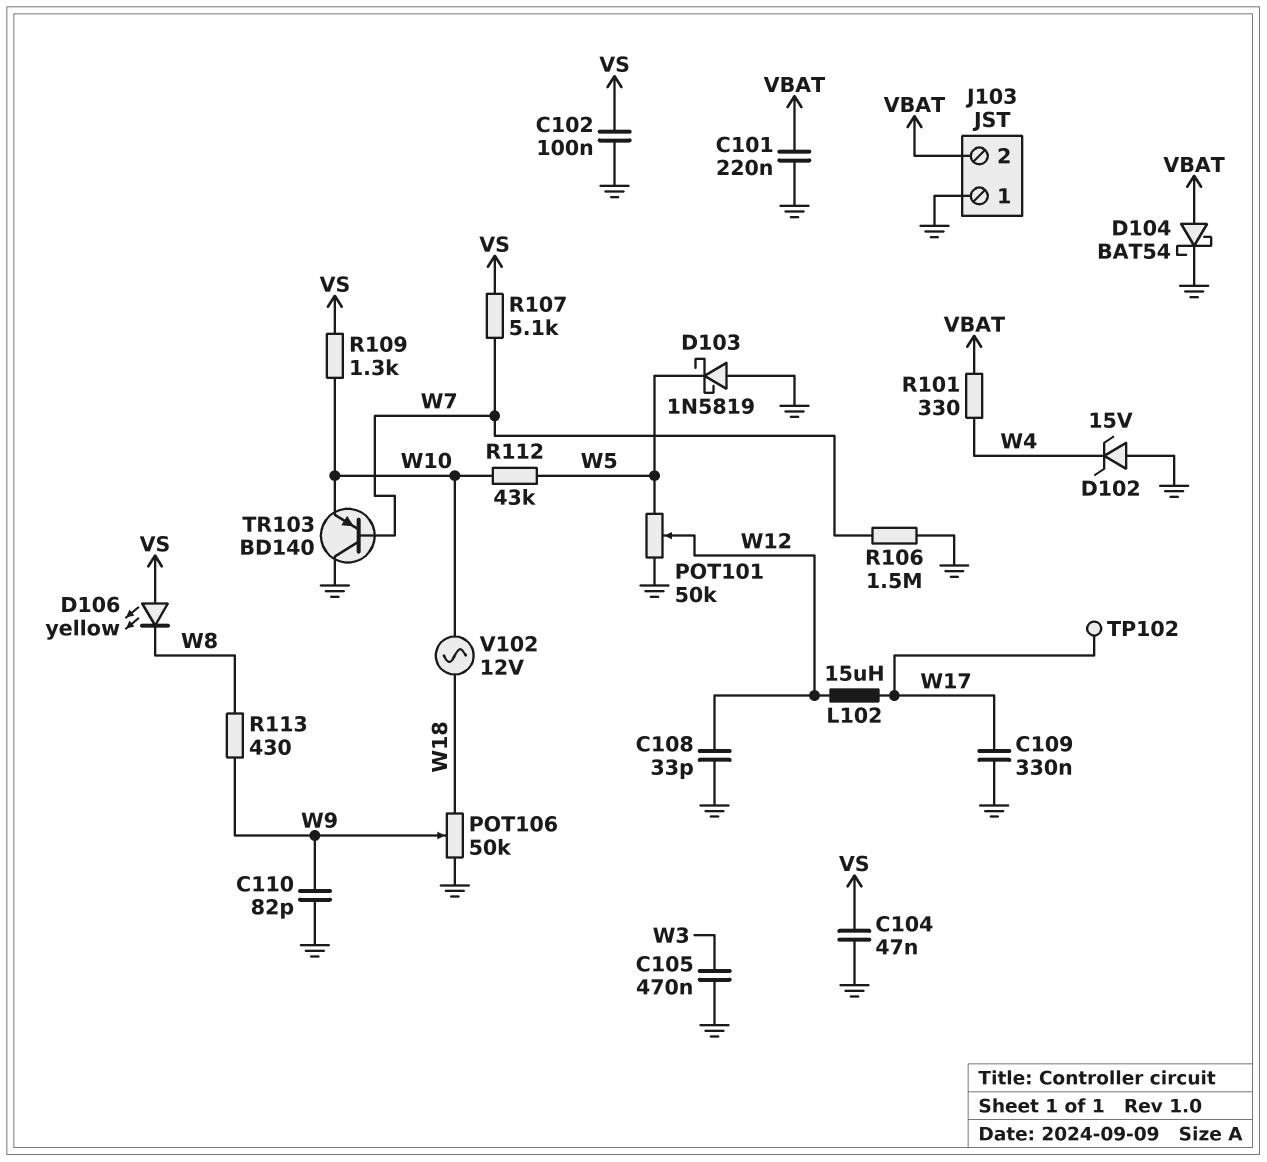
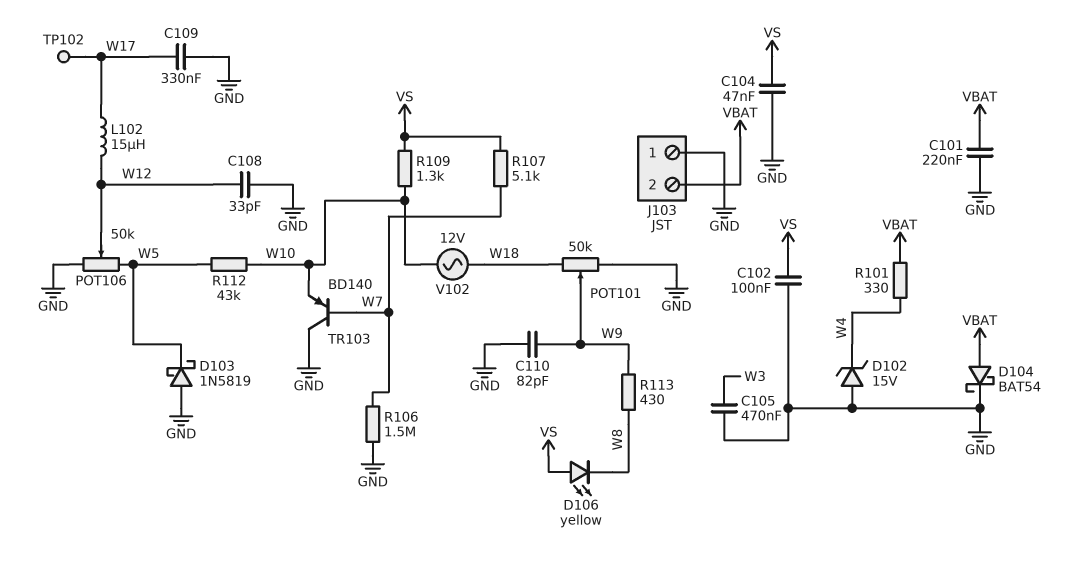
POT101: 50k (GND, W5, wiper W12) -> 50k (GND, W18, wiper W9)
POT106: 50k (GND, W18, wiper W9) -> 50k (GND, W5, wiper W12)

